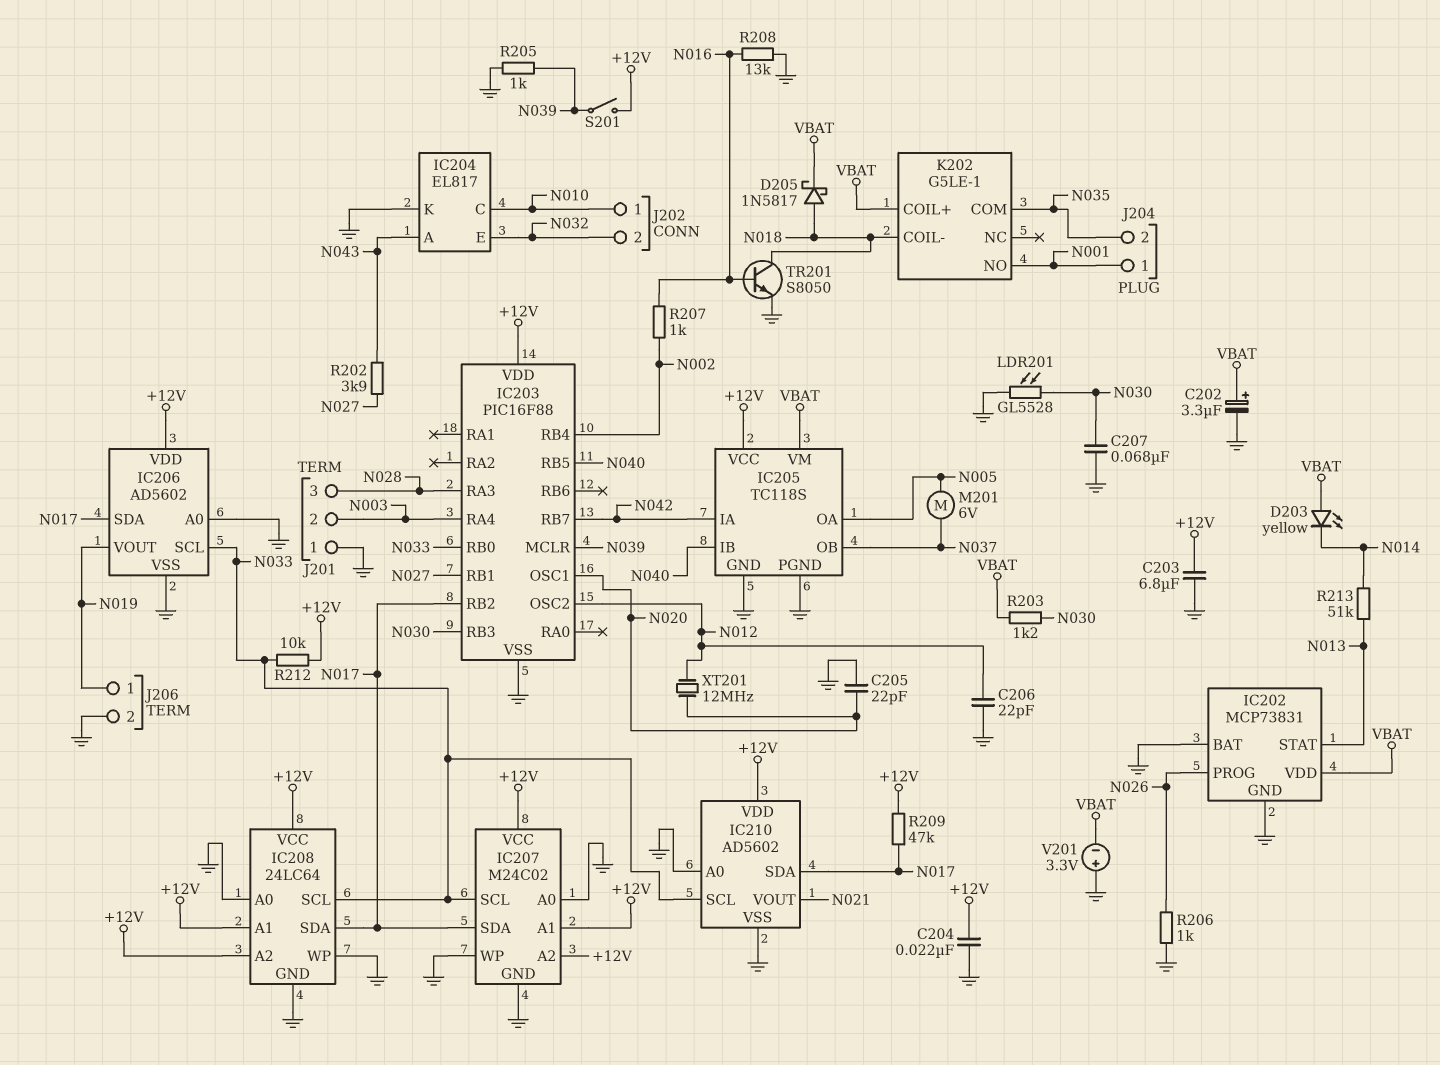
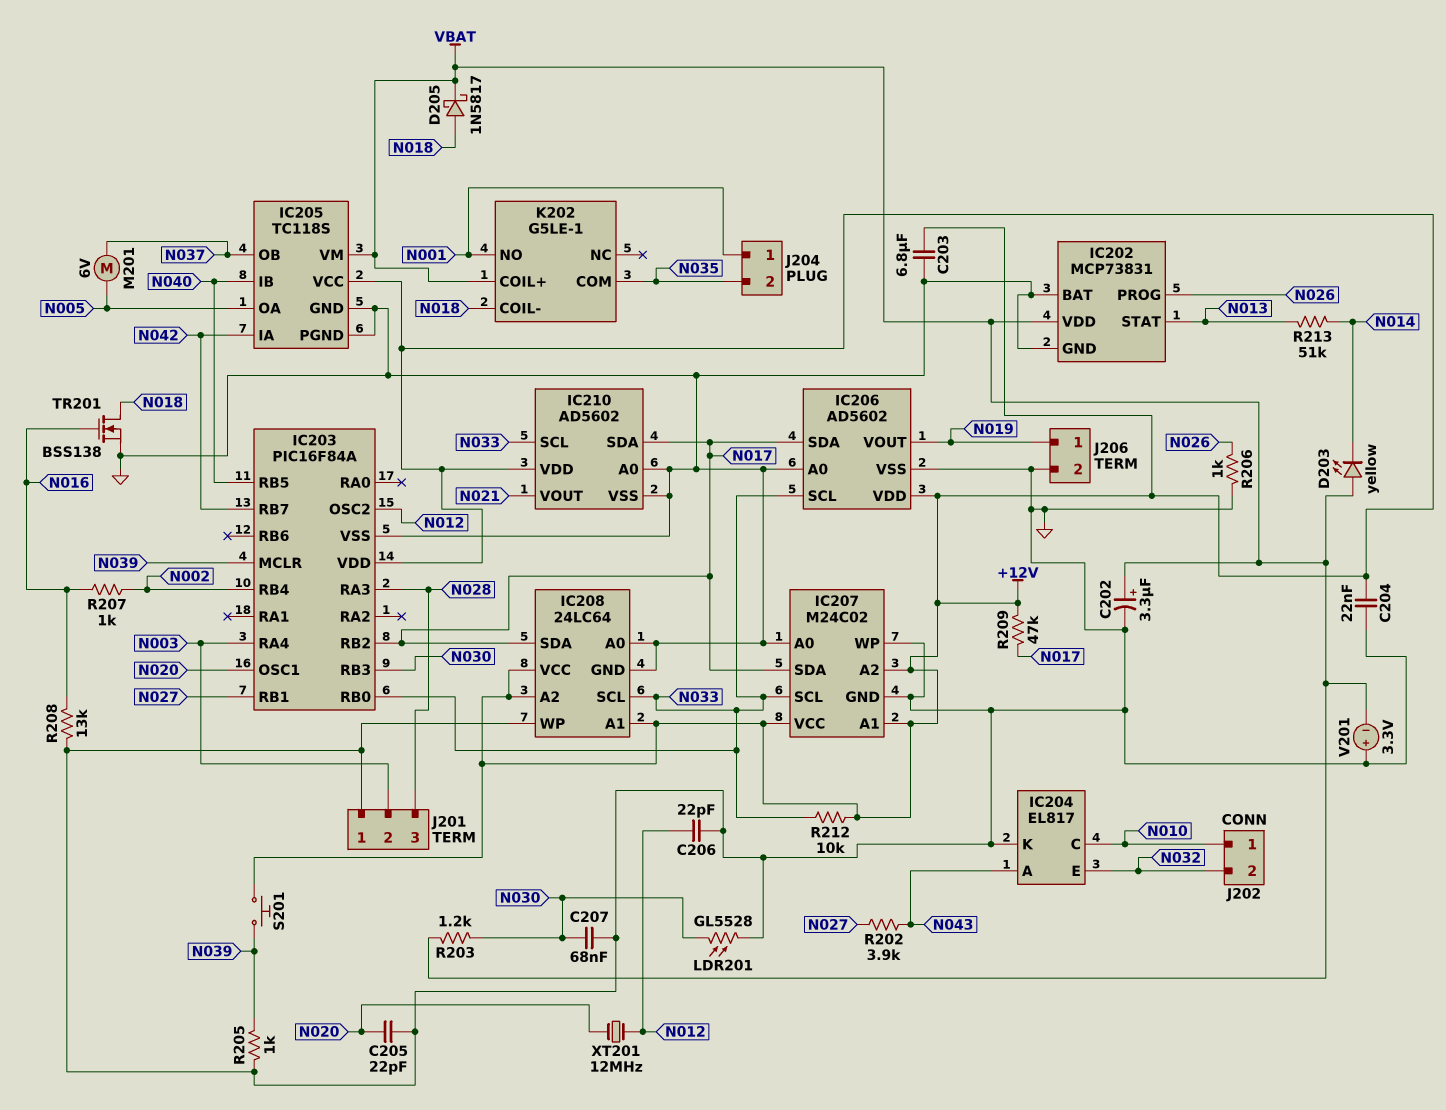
IC203: PIC16F88 -> PIC16F84A
S201: switch (+12V, N039) -> button (+12V, N039)
TR201: NPN S8050 (B N016, C N018, E GND) -> NMOS BSS138 (G N016, D N018, S GND)

